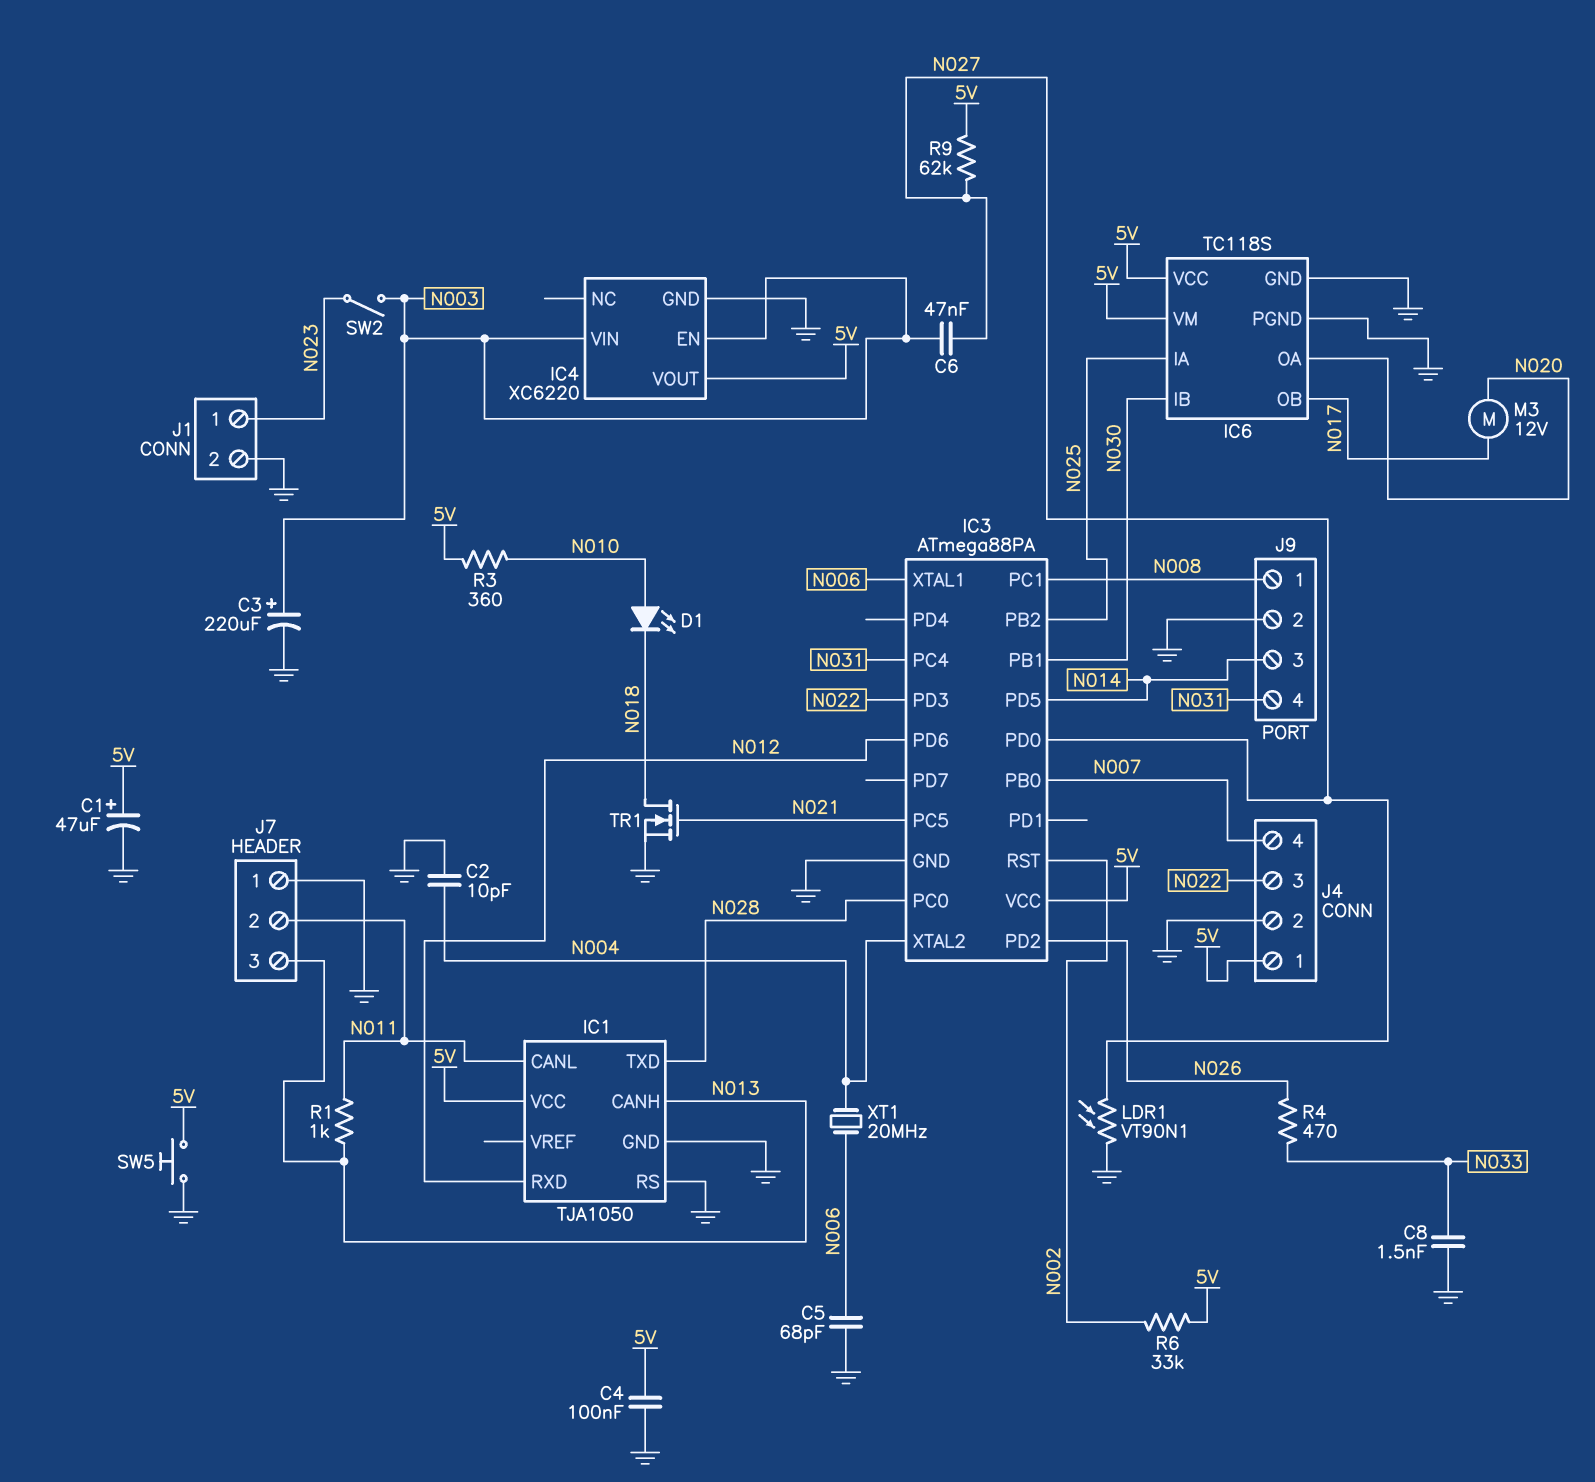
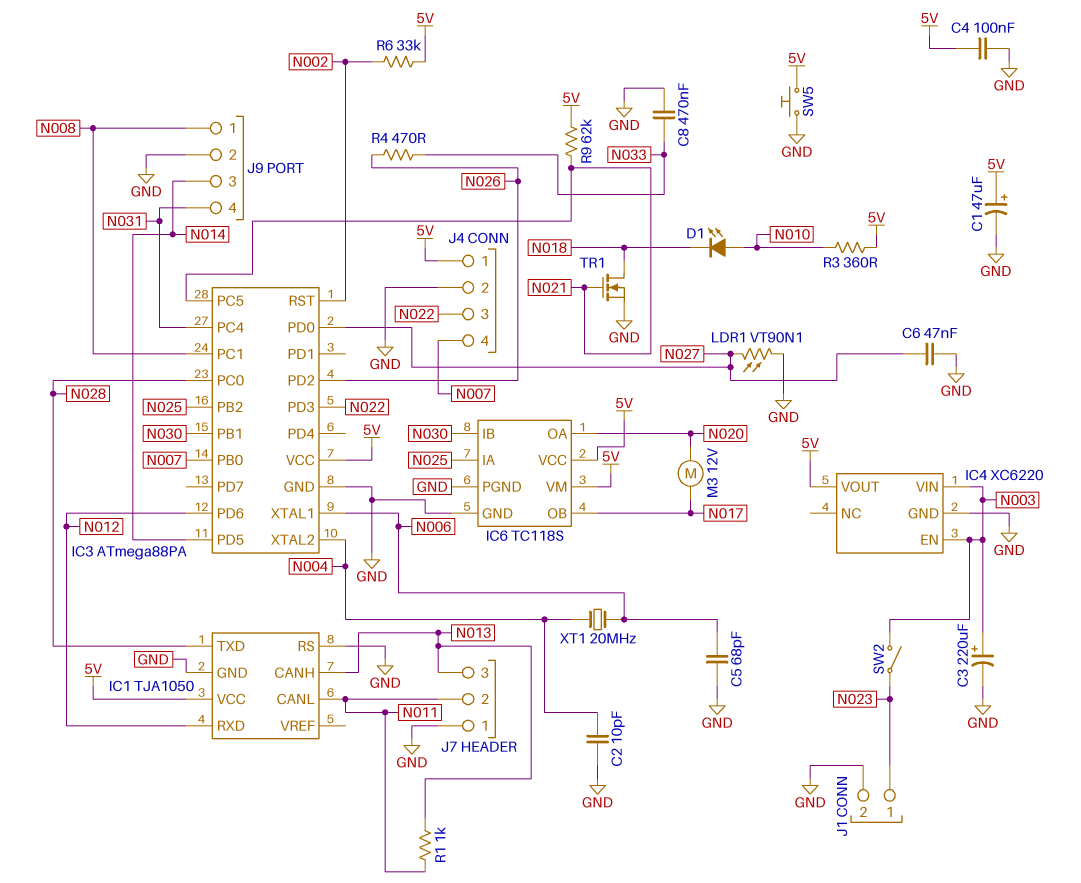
C6: 47nF (N003, N027) -> 47nF (GND, N027)
C8: 1.5nF (GND, N033) -> 470nF (GND, N033)
R9: 62k (5V, N027) -> 62k (5V, N021)

